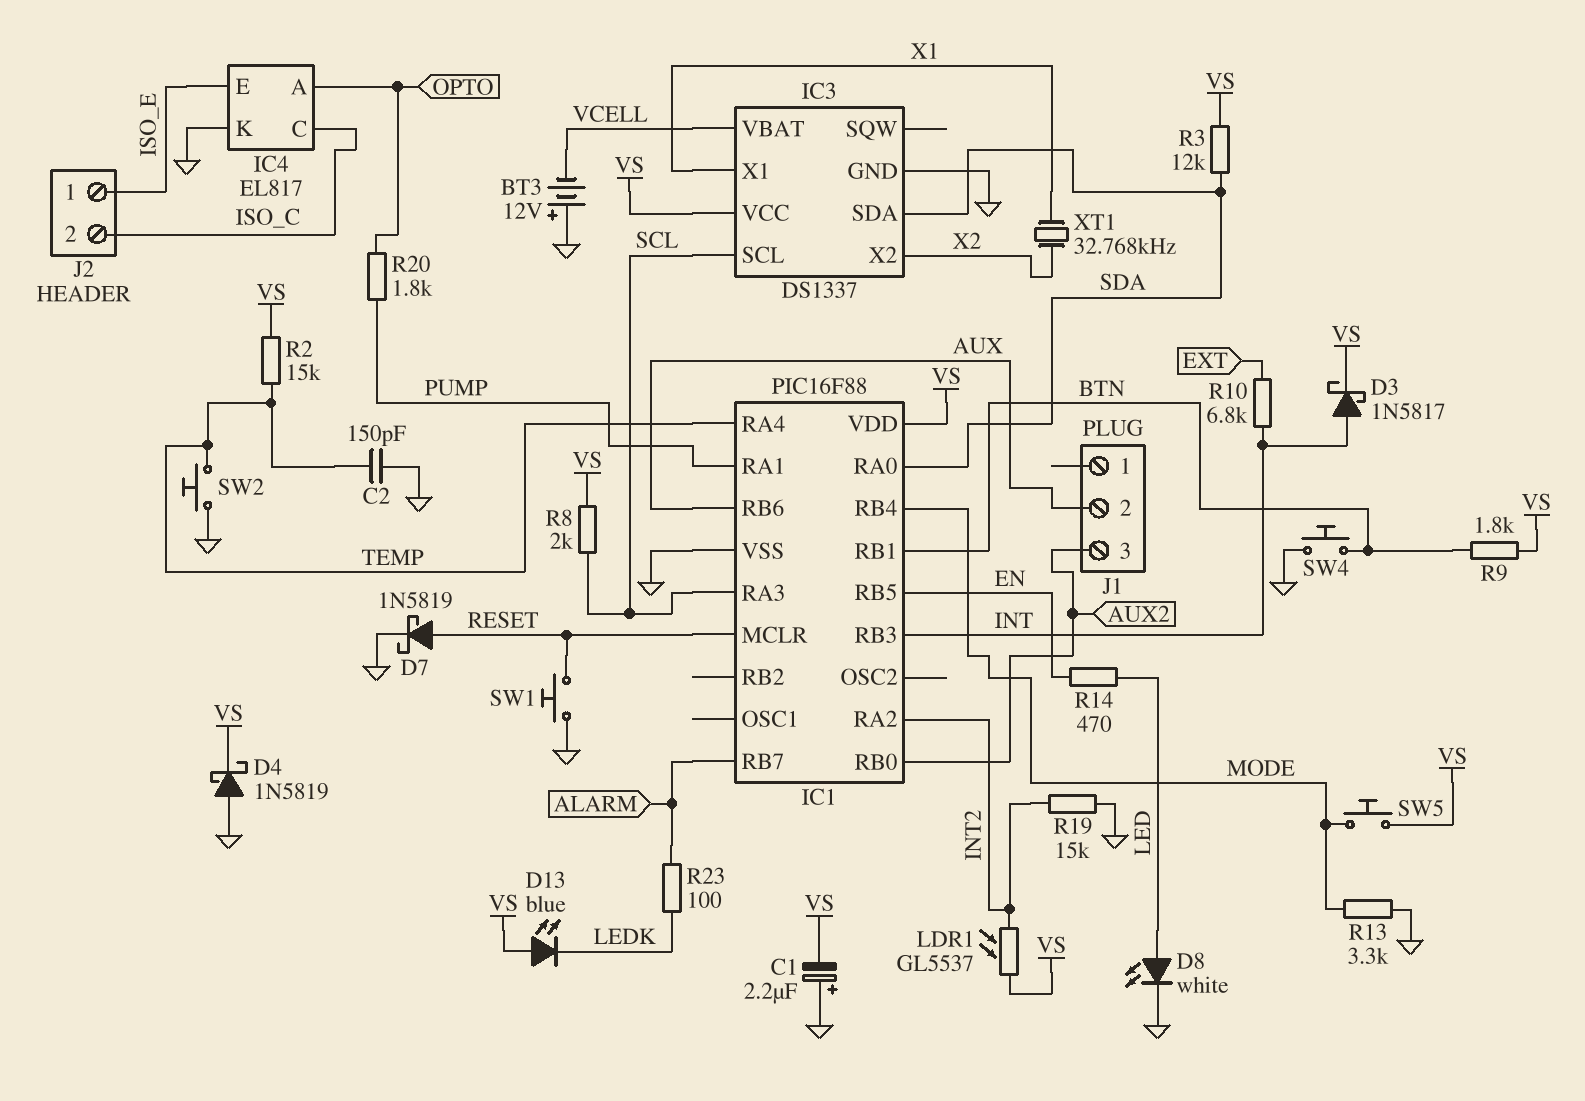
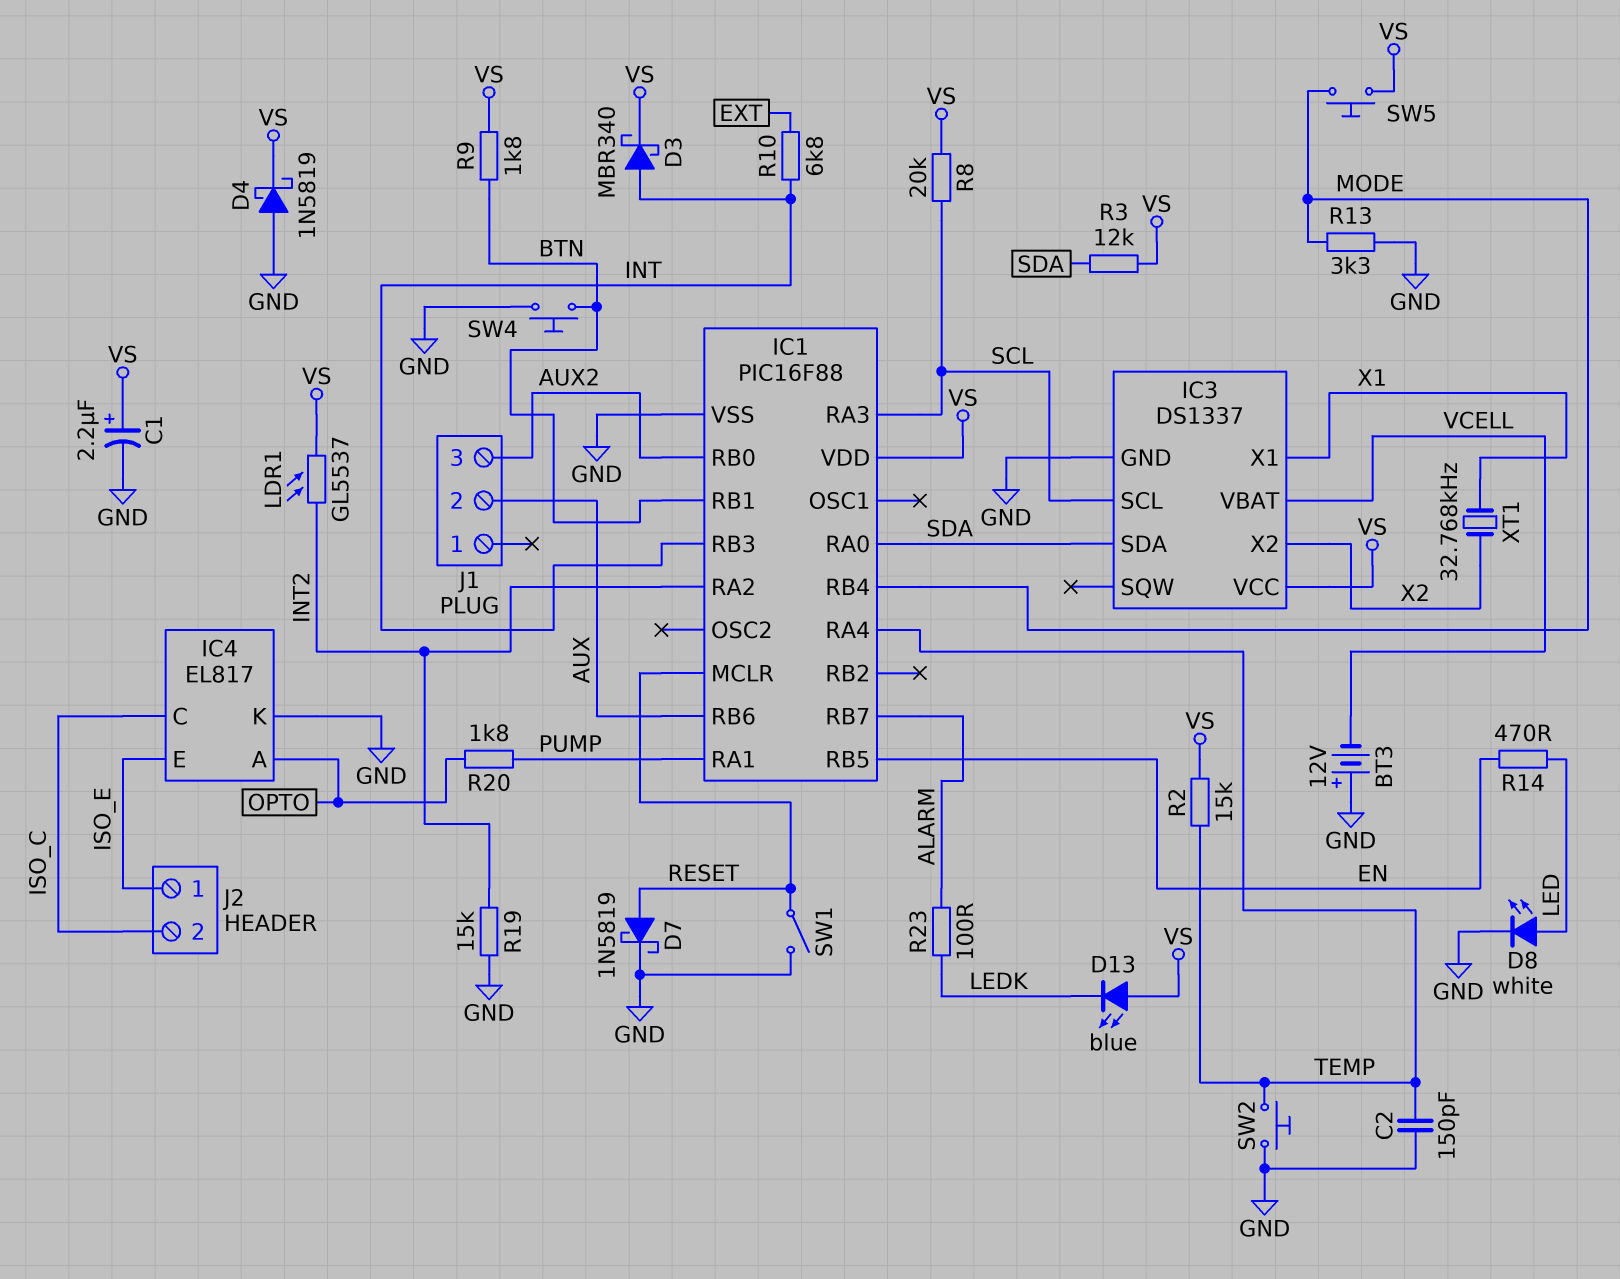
C1: 2.2uF (plus GND, minus VS) -> 2.2uF (plus VS, minus GND)
D3: schottky 1N5817 (A INT, K VS) -> schottky MBR340 (A INT, K VS)
R8: 2k (SCL, VS) -> 20k (SCL, VS)
SW1: button (GND, RESET) -> switch (GND, RESET)

